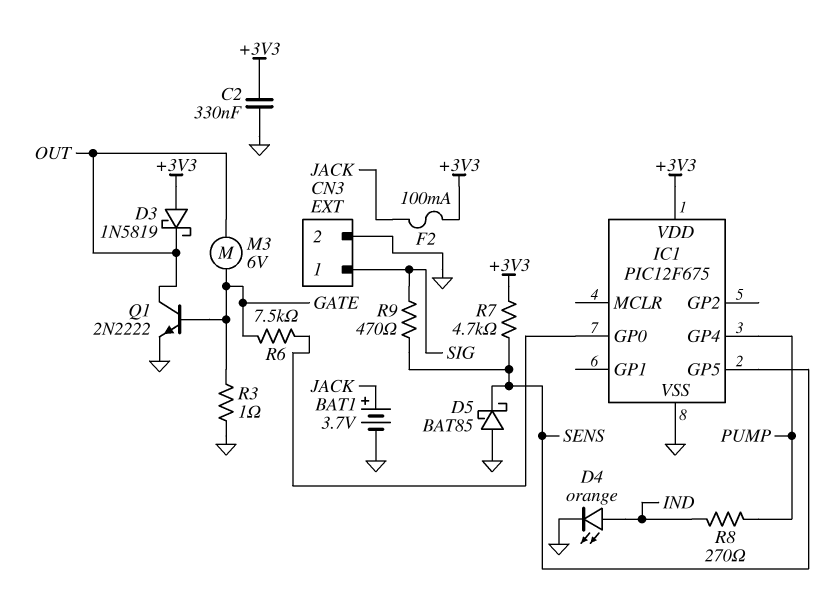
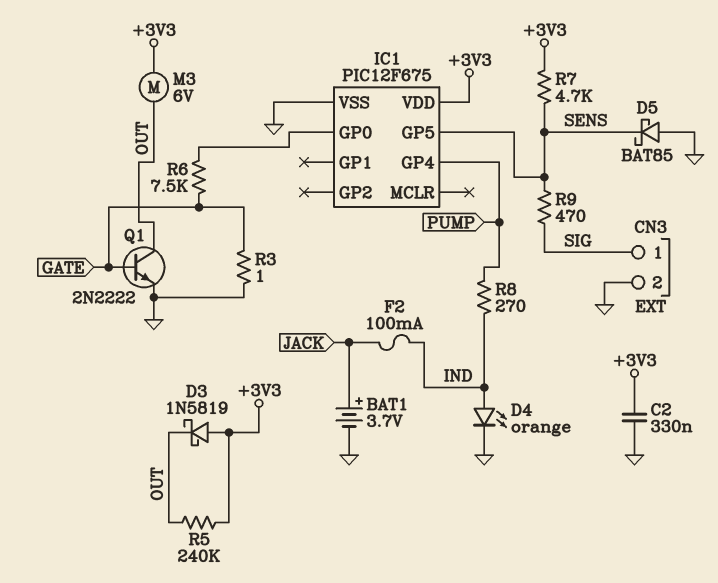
F2: 100mA (+3V3, JACK) -> 100mA (IND, JACK)
M3: motor 6V (GATE, OUT) -> motor 6V (+3V3, OUT)
R5: none -> 240k (+3V3, OUT)

